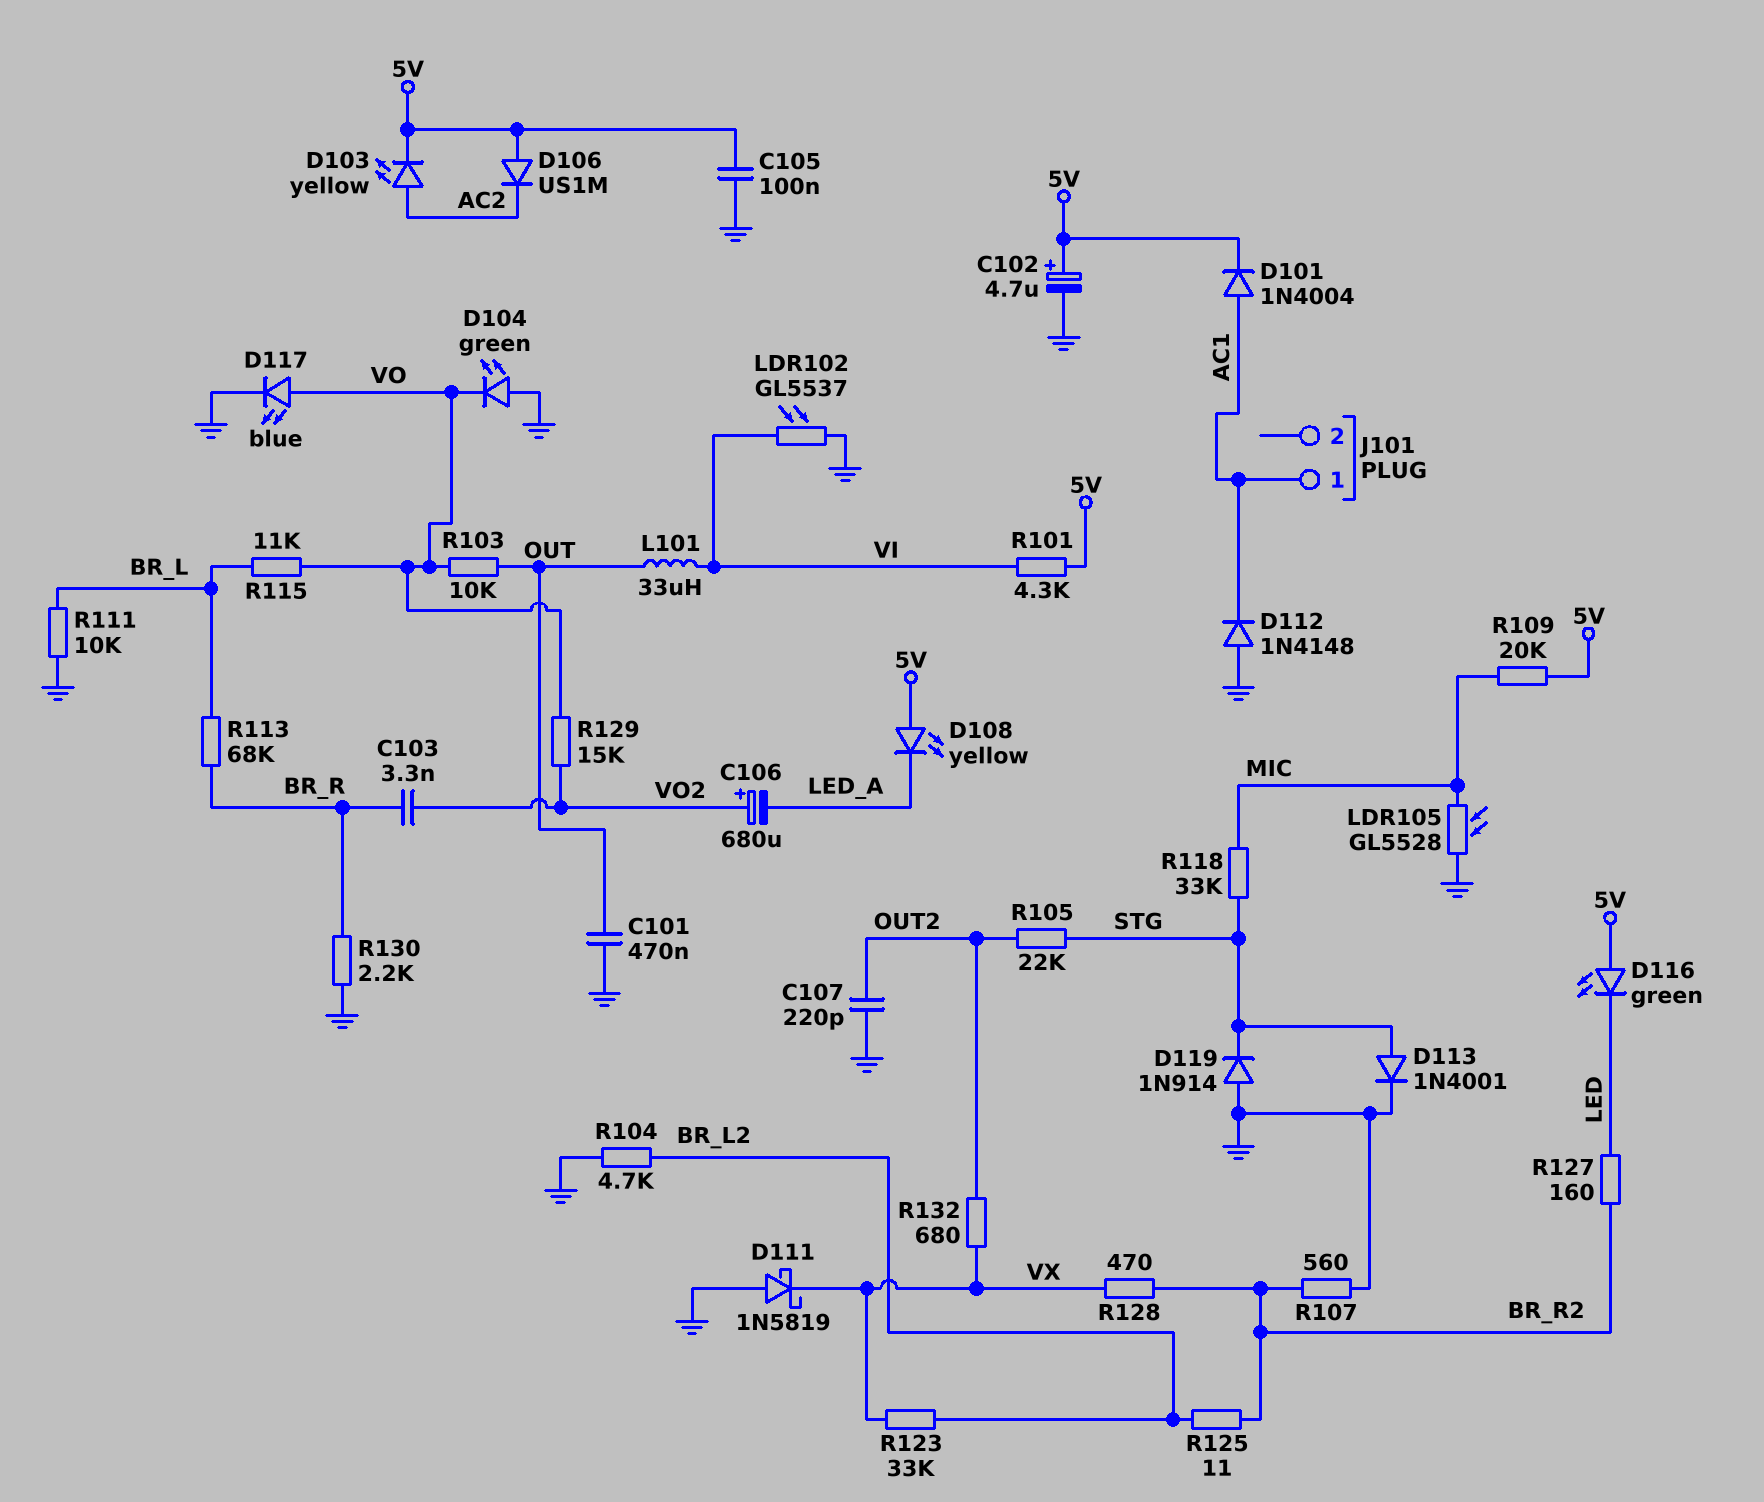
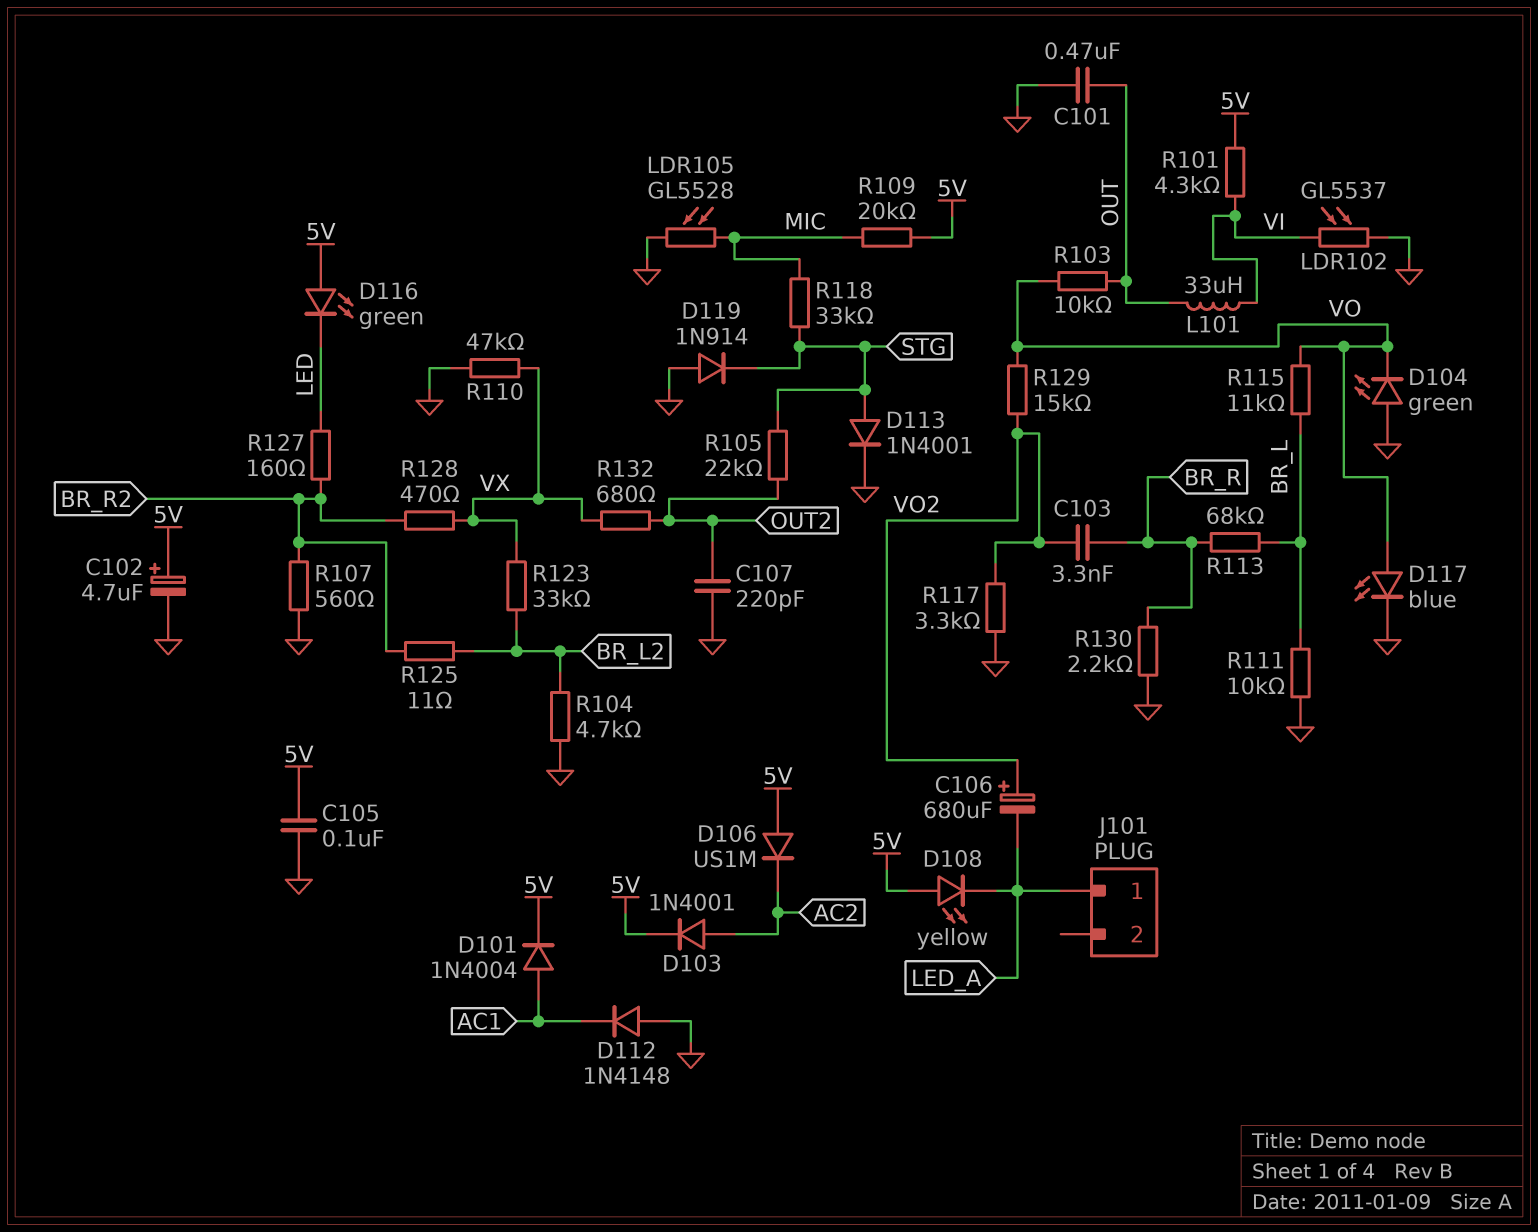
D103: LED yellow (A AC2, K 5V) -> diode 1N4001 (A AC2, K 5V)
D111: schottky 1N5819 (A GND, K VX) -> none
J101 pin 1: AC1 -> LED_A
R110: none -> 47k (GND, VX)
R117: none -> 3.3k (GND, VO2)

